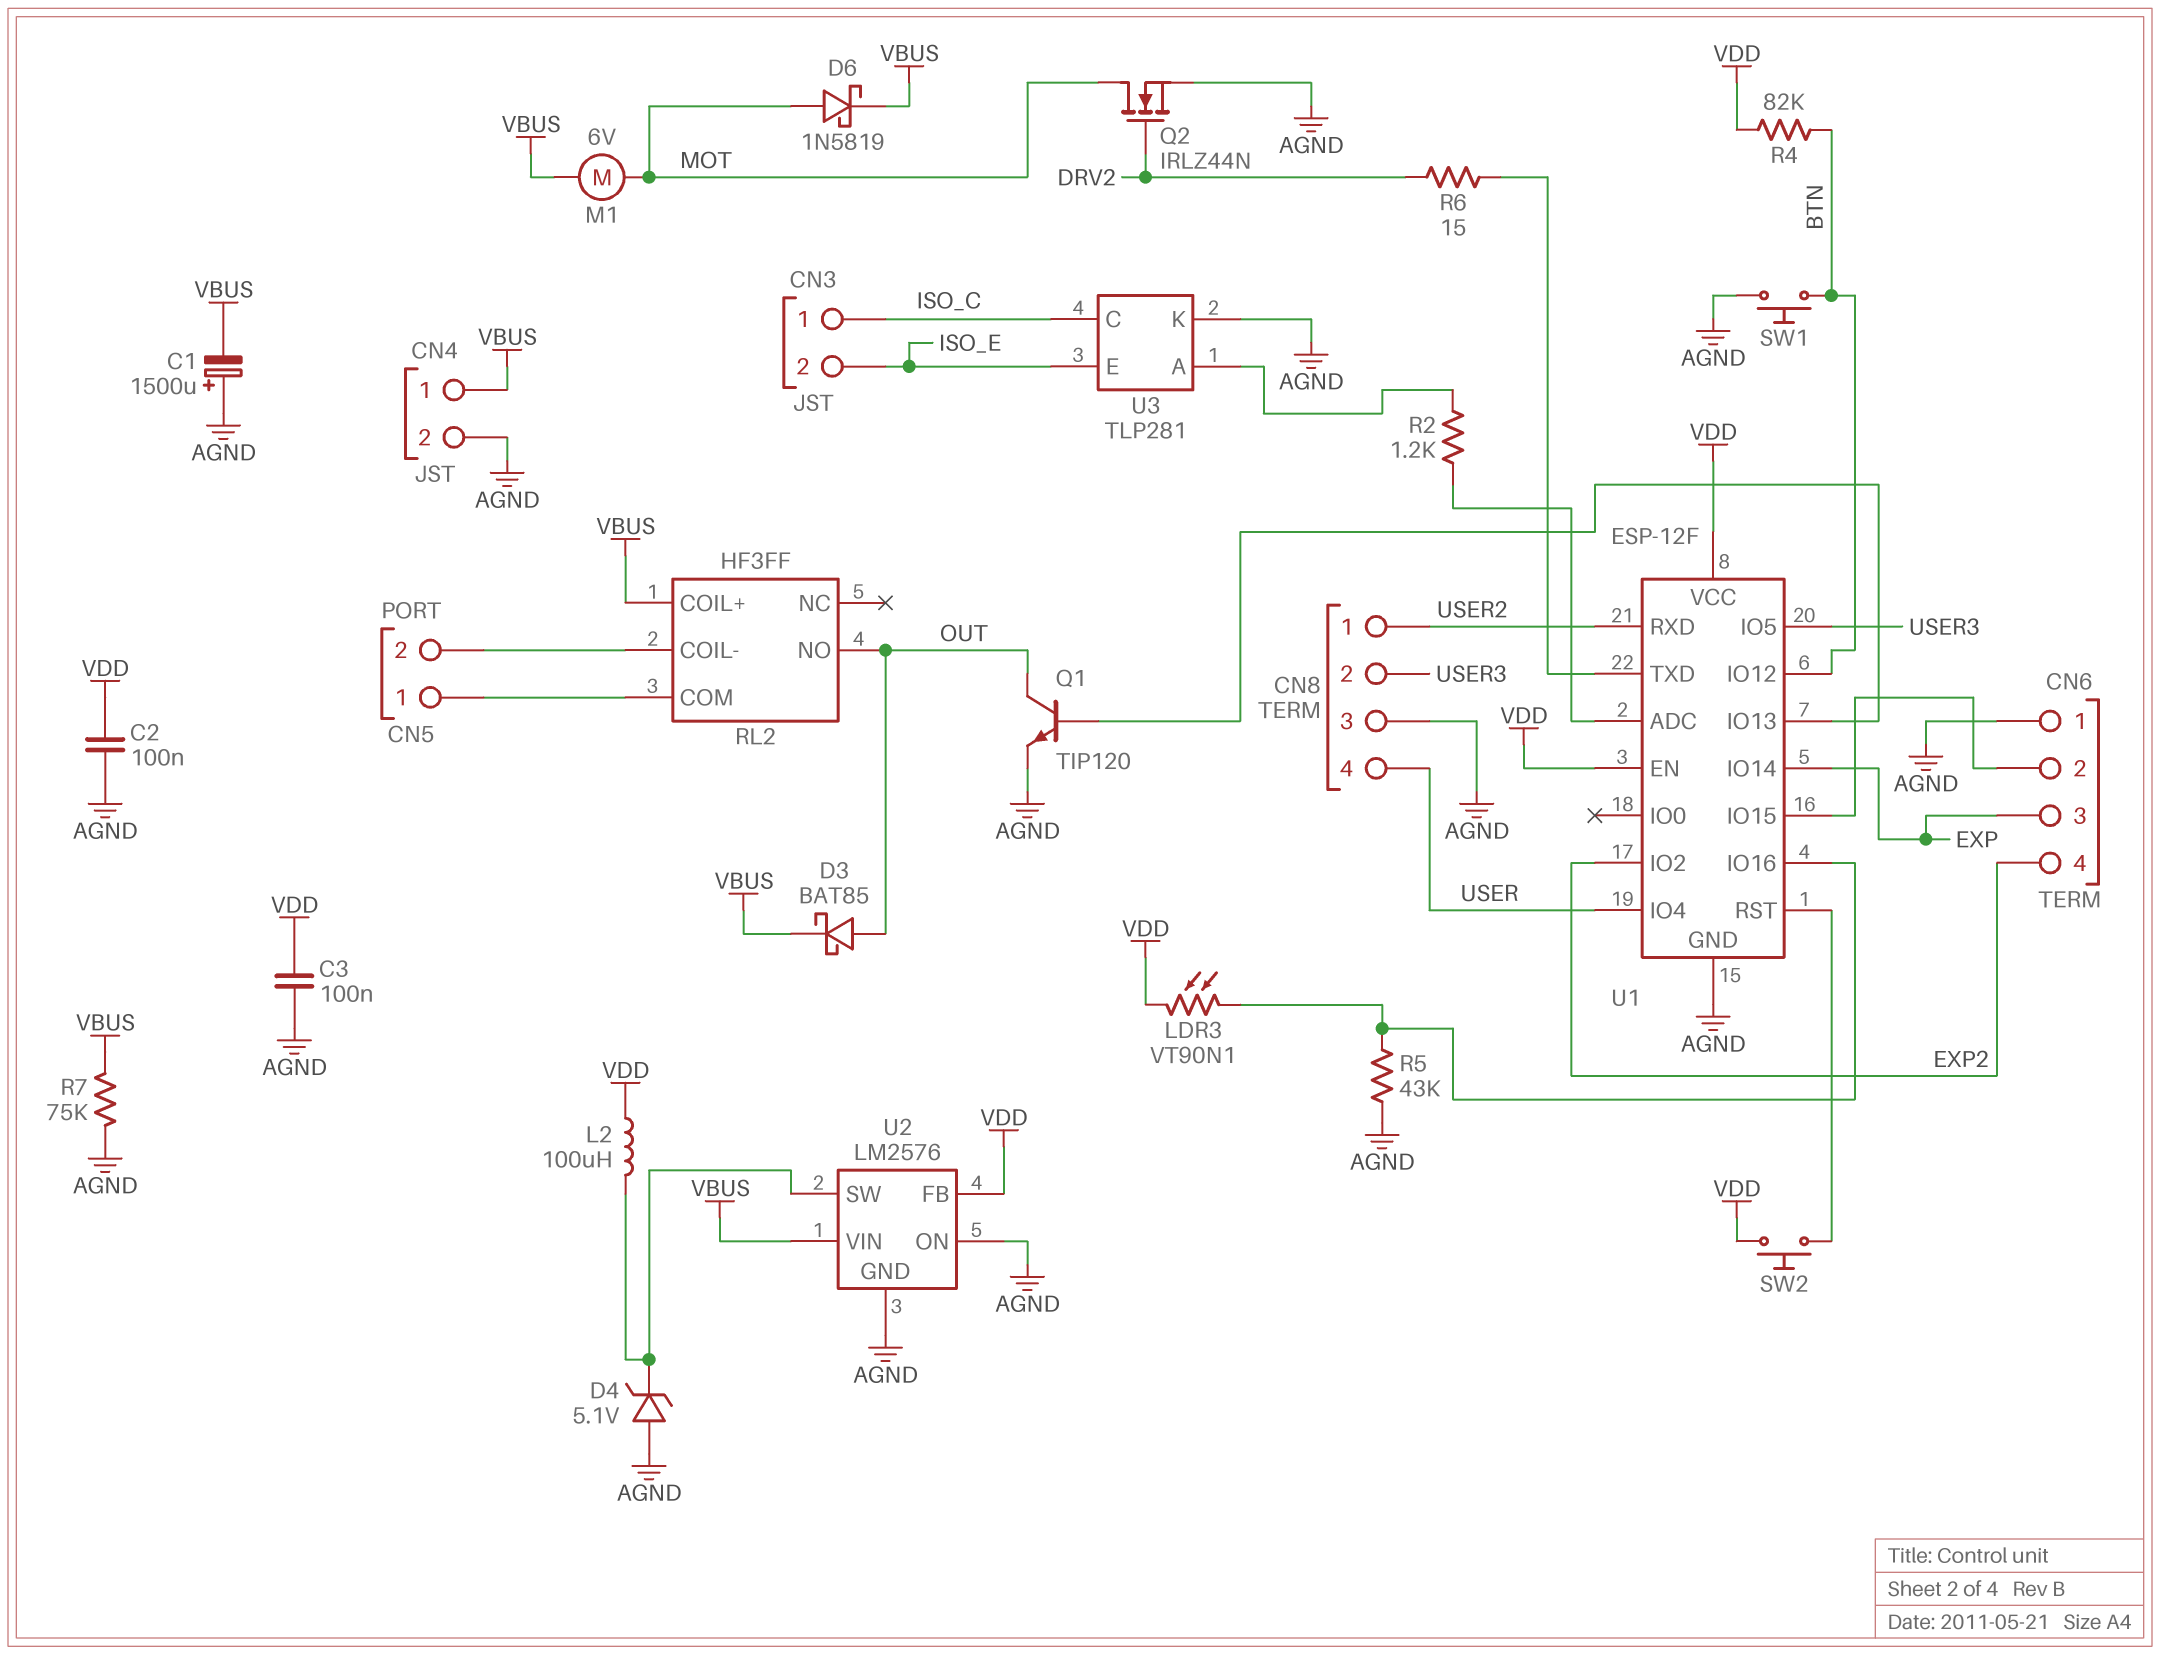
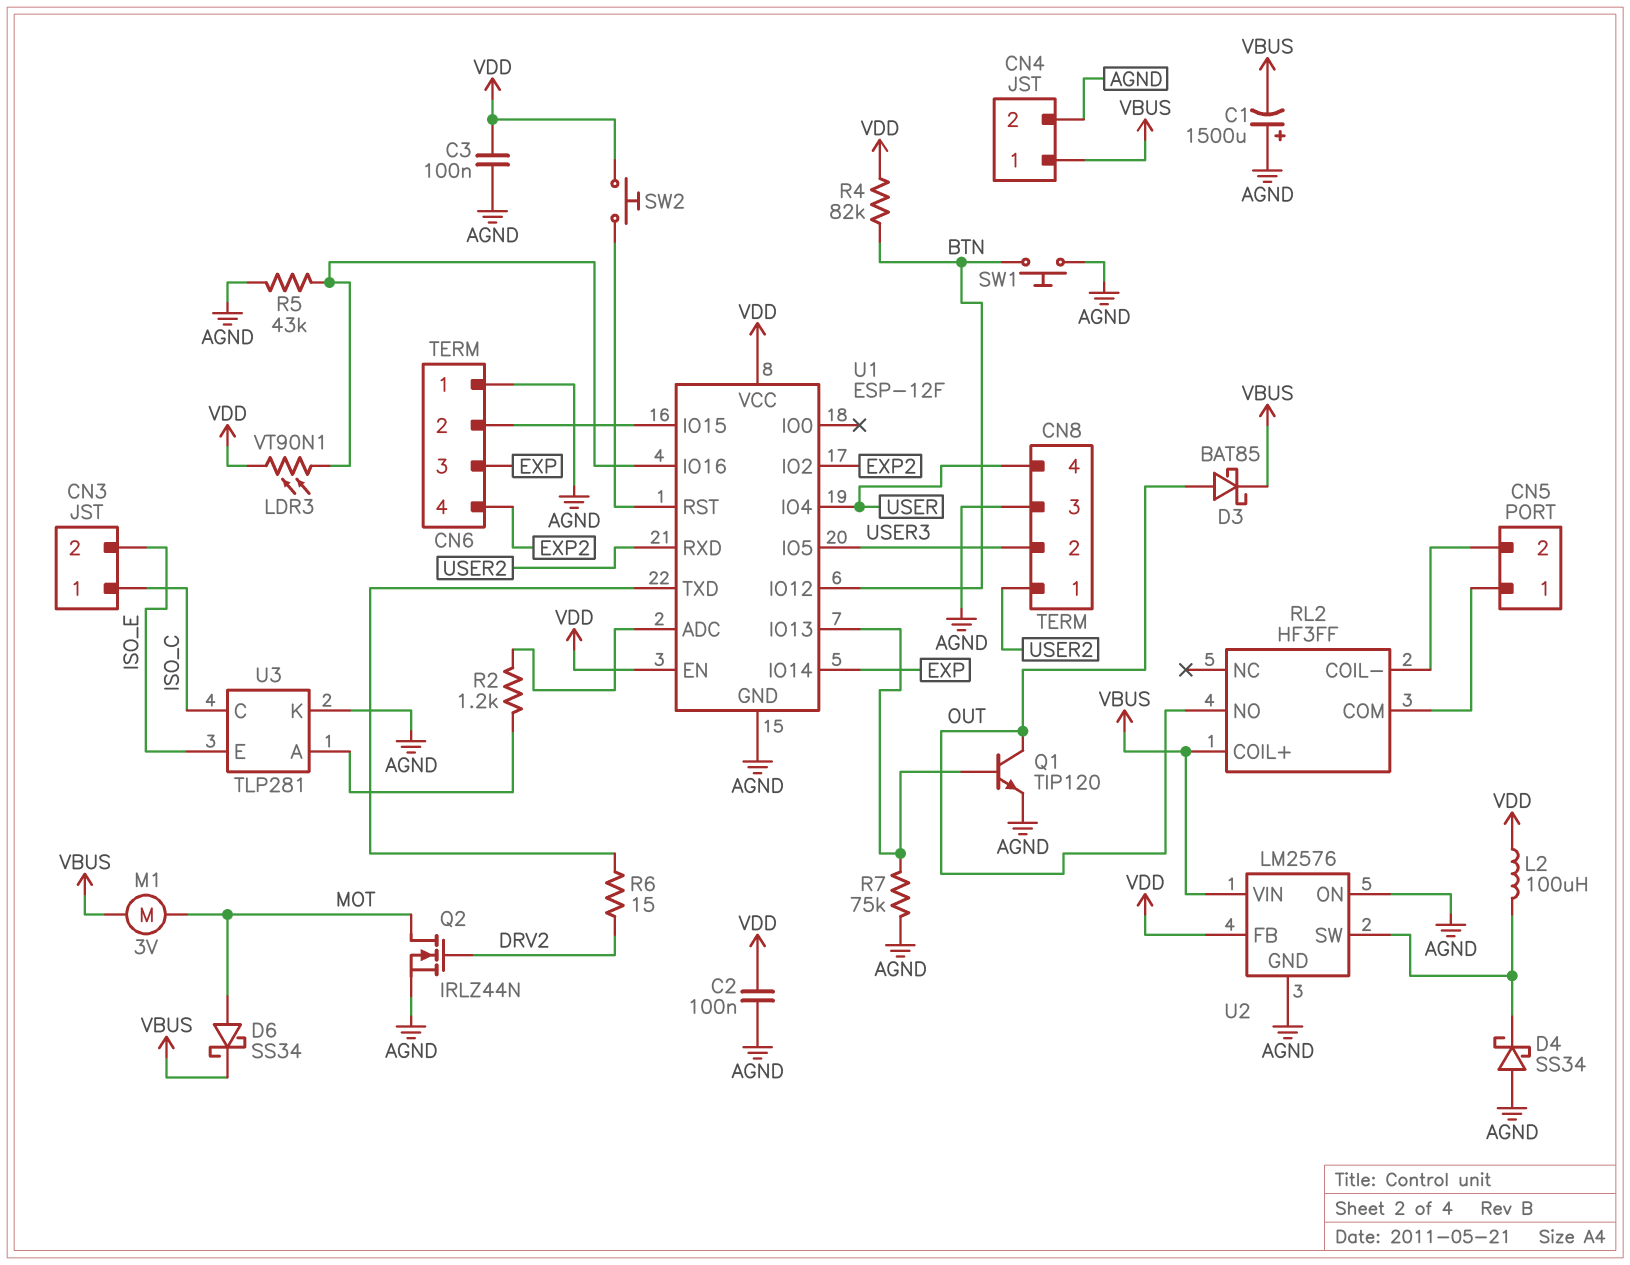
D4: zener 5.1V (A AGND, K U2/SW) -> schottky SS34 (A AGND, K U2/SW)
D6: schottky 1N5819 (A MOT, K VBUS) -> schottky SS34 (A MOT, K VBUS)
M1: motor 6V (MOT, VBUS) -> motor 3V (MOT, VBUS)
R7: 75k (AGND, VBUS) -> 75k (AGND, U1/IO13)

